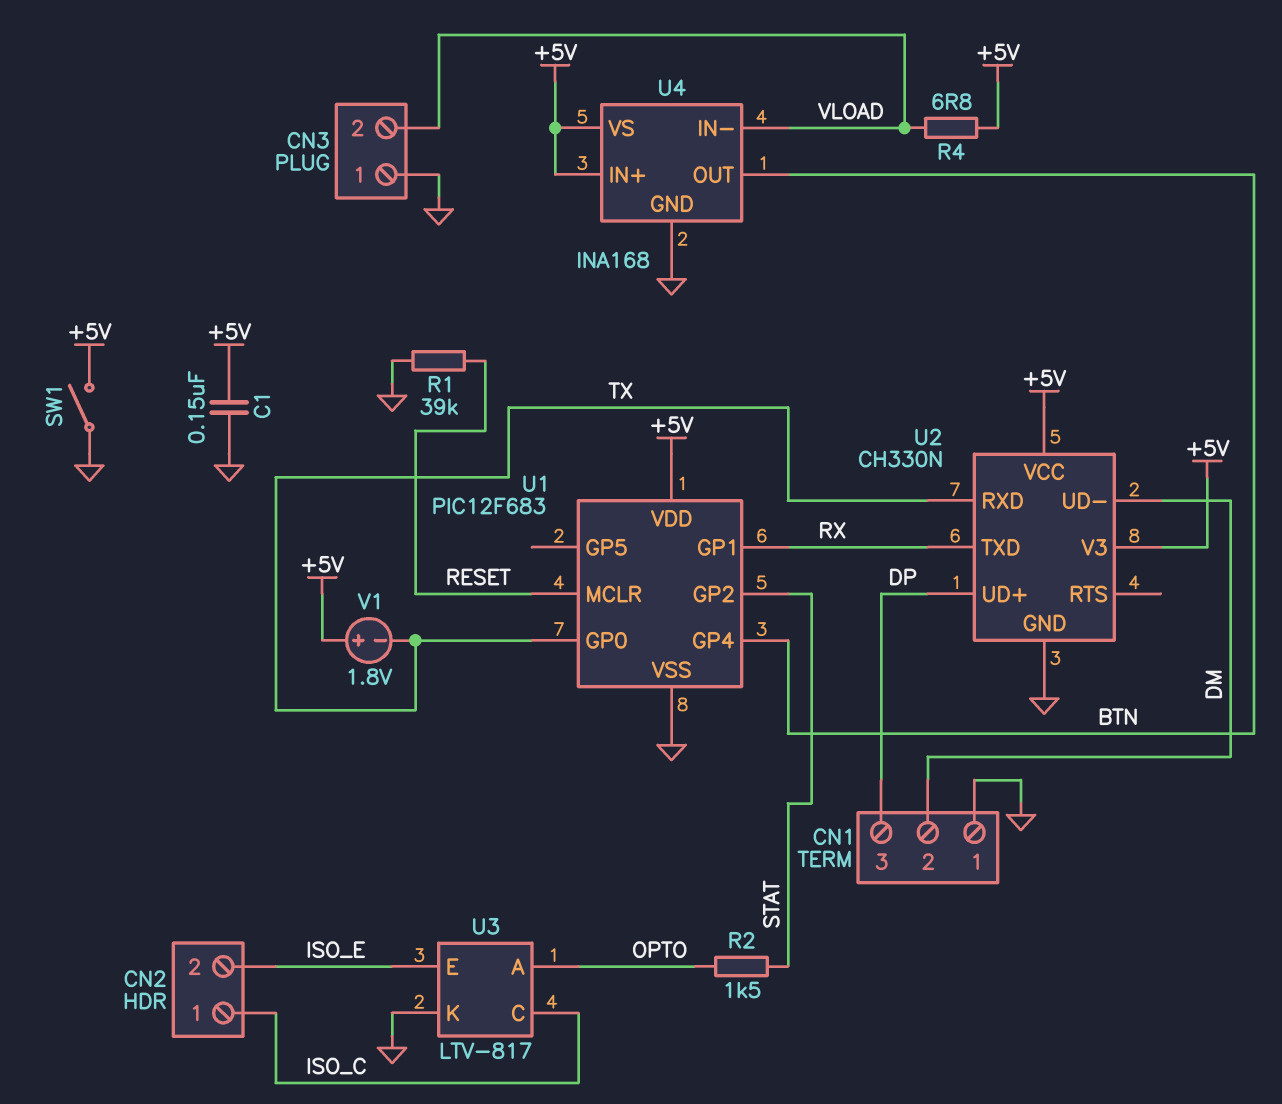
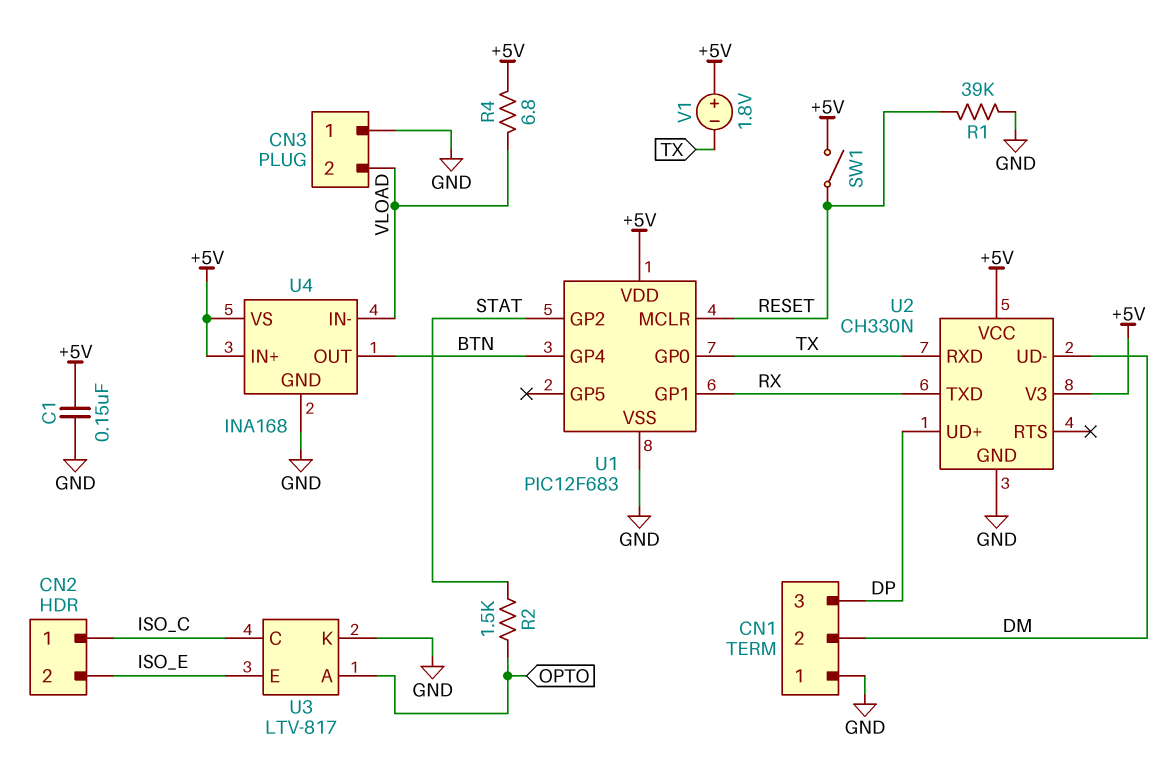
SW1: switch (+5V, GND) -> switch (+5V, RESET)

